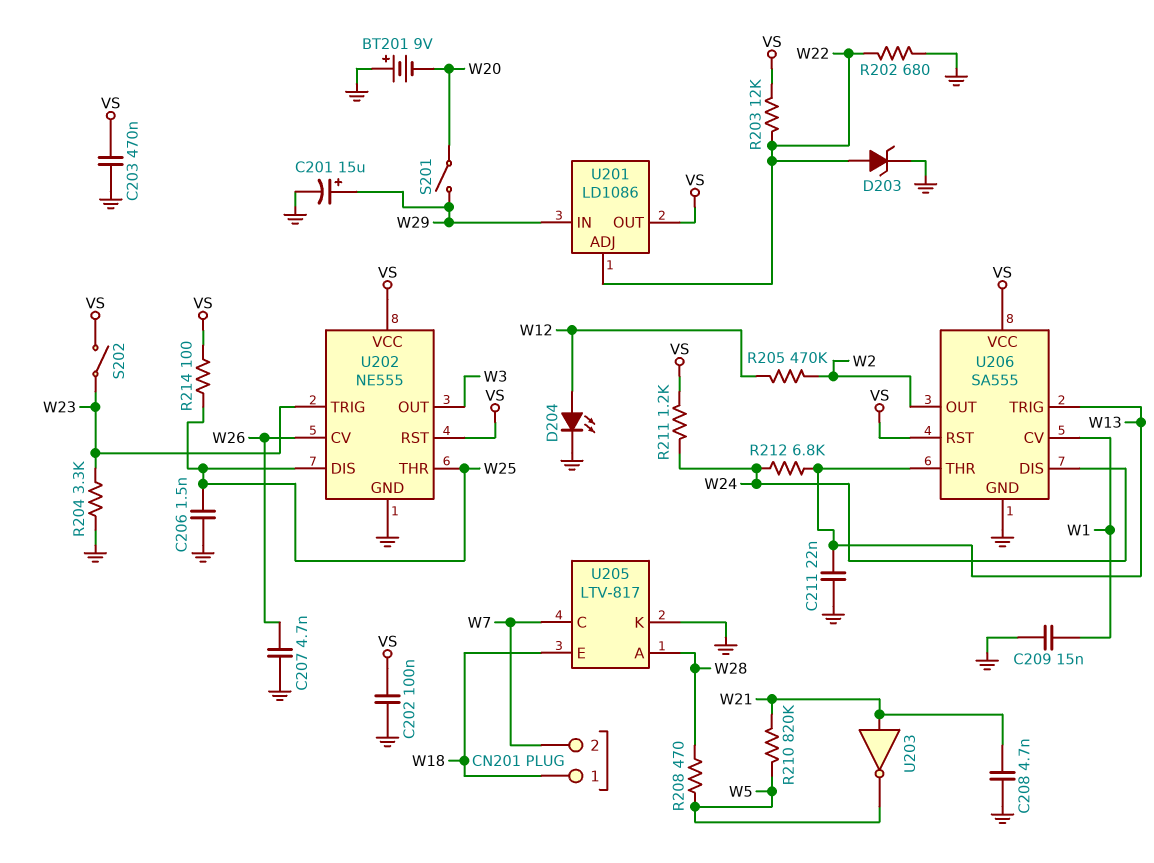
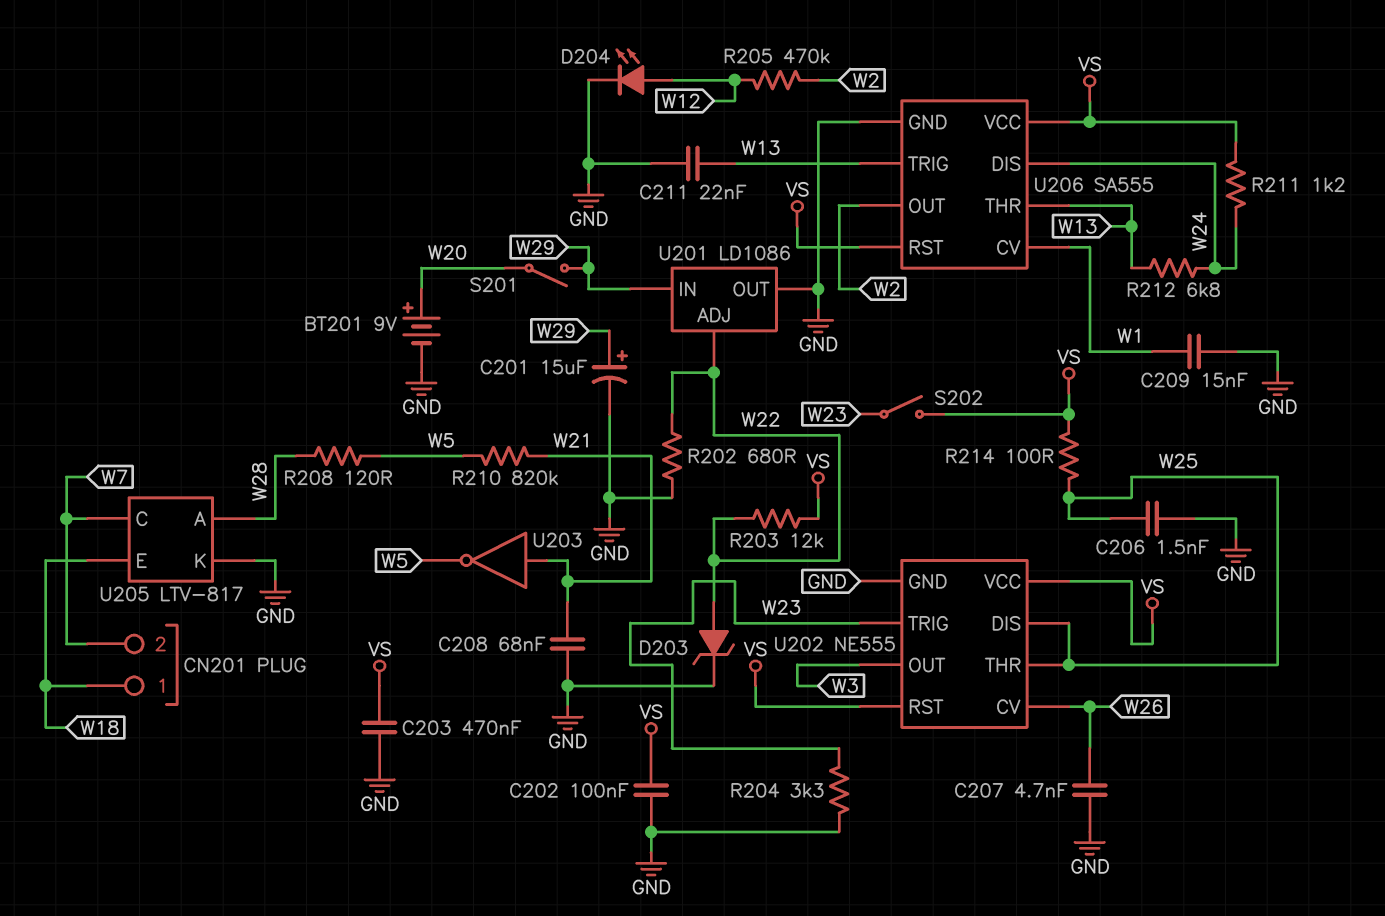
BT201: 9V (plus GND, minus W20) -> 9V (plus W20, minus GND)
C208: 4.7nF (GND, W21) -> 68nF (GND, W21)
R208: 470 (W5, W28) -> 120 (W5, W28)
U201 pin OUT: VS -> GND

